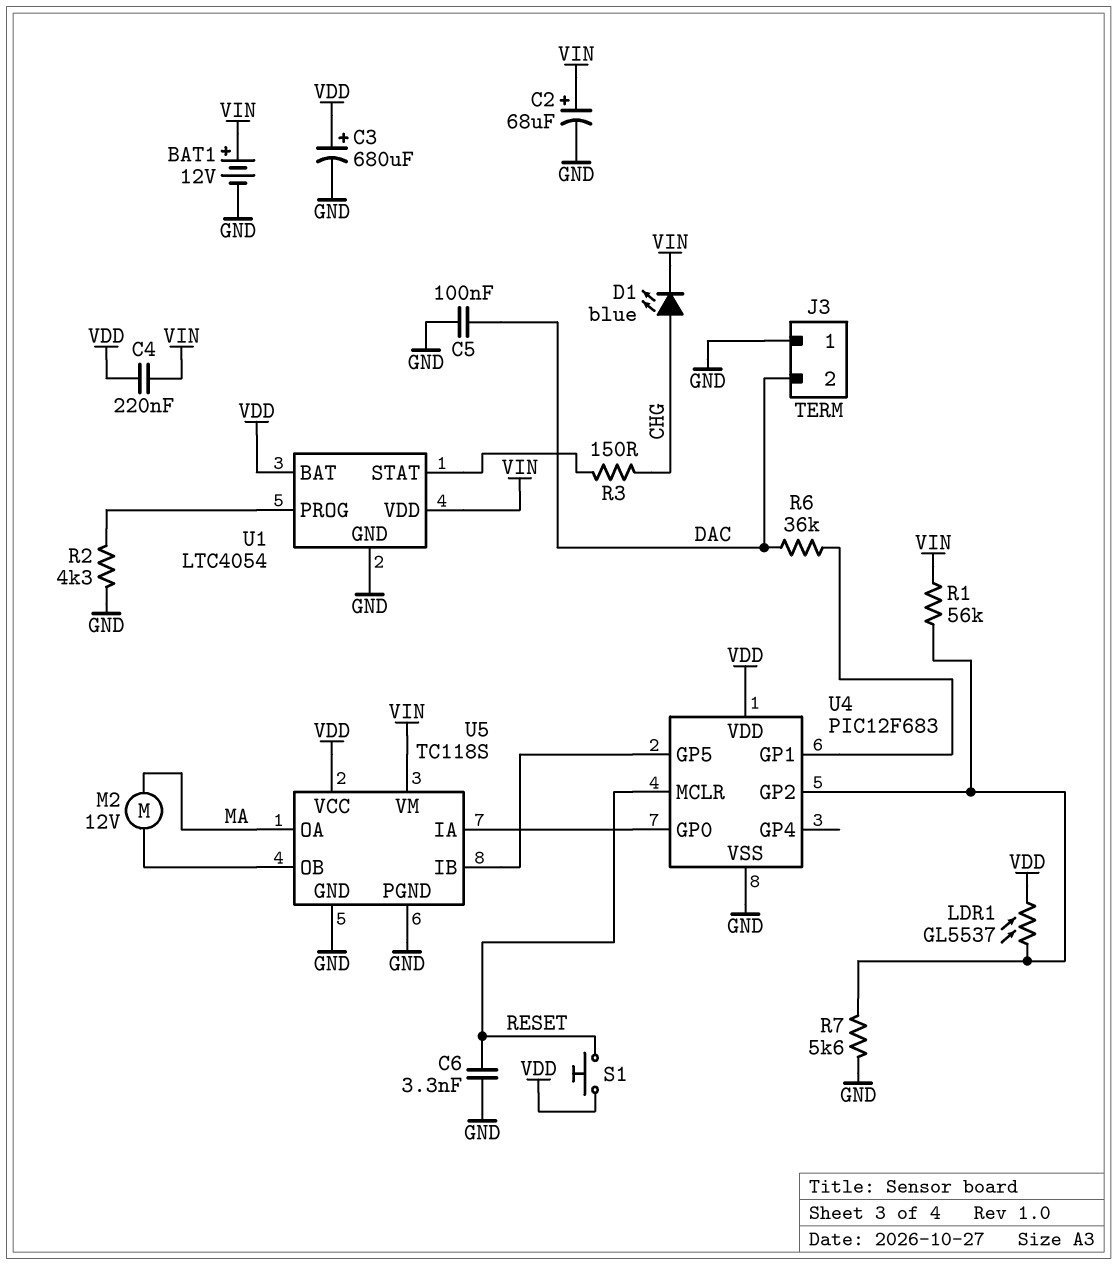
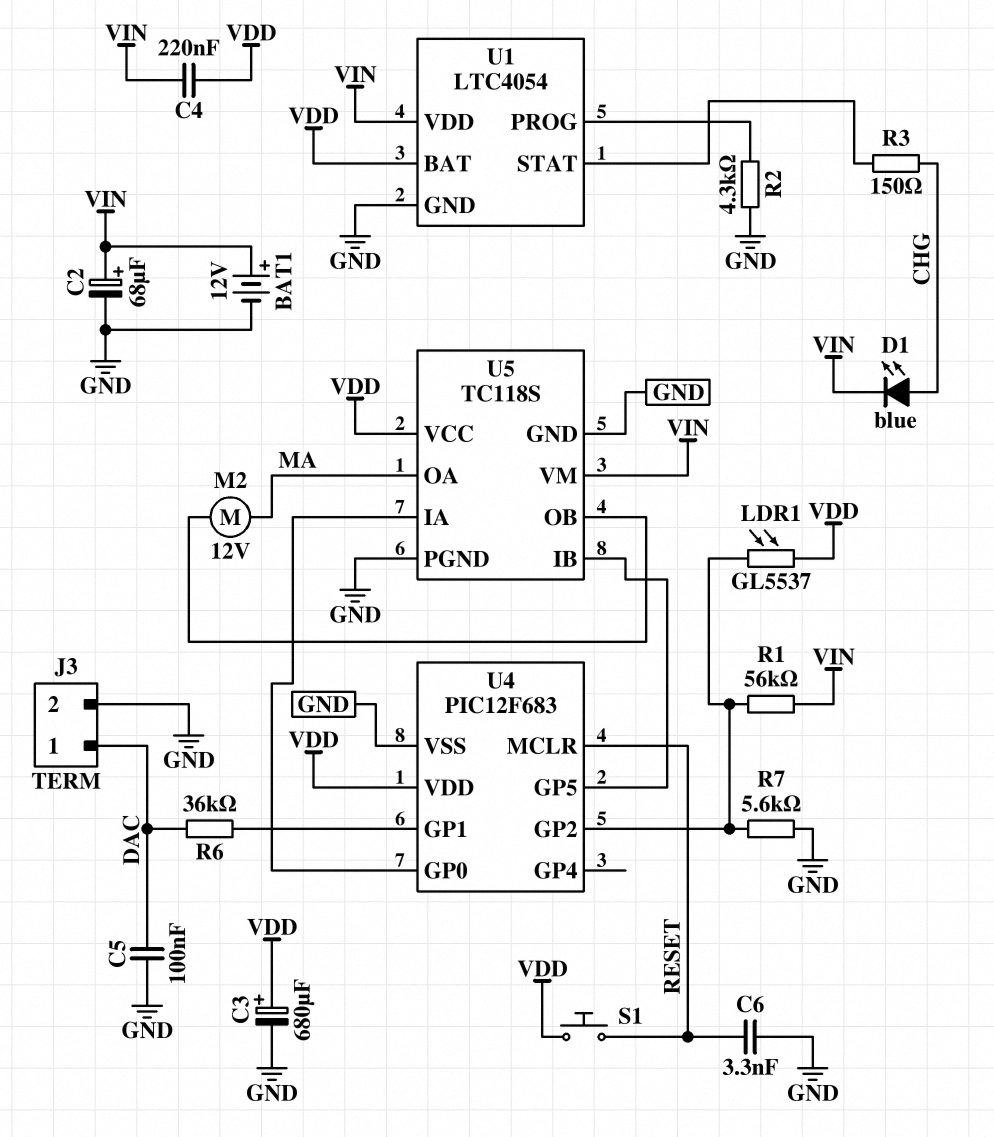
J3 pin 1: GND -> DAC
J3 pin 2: DAC -> GND

